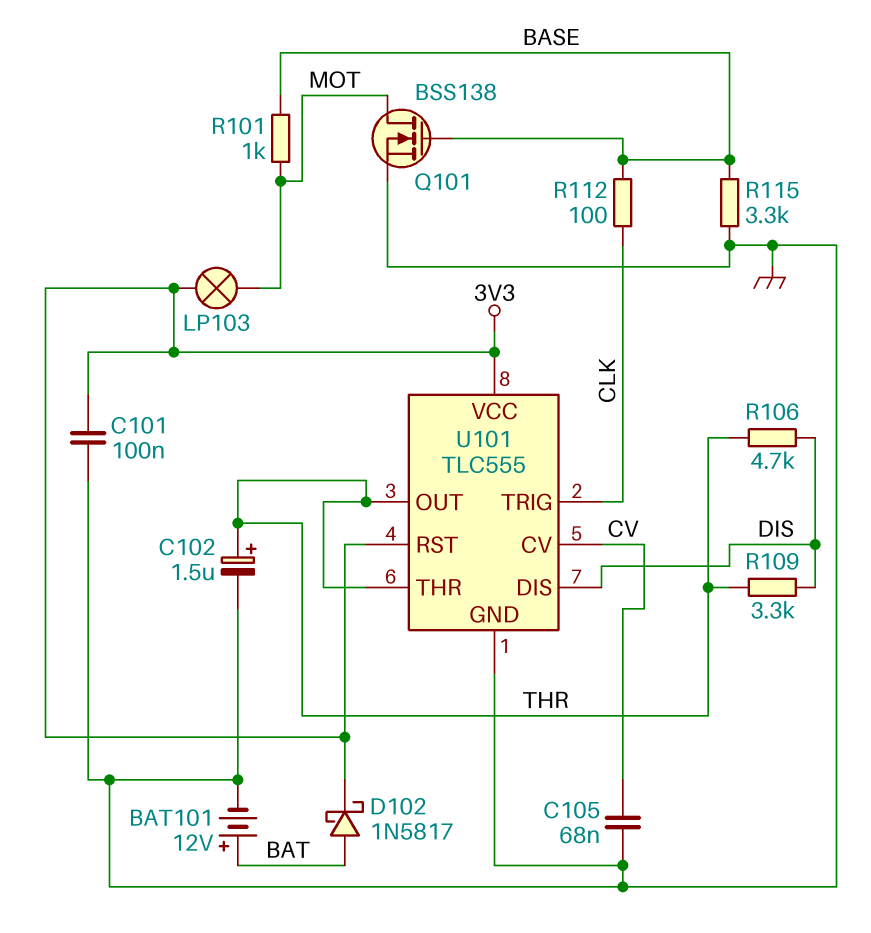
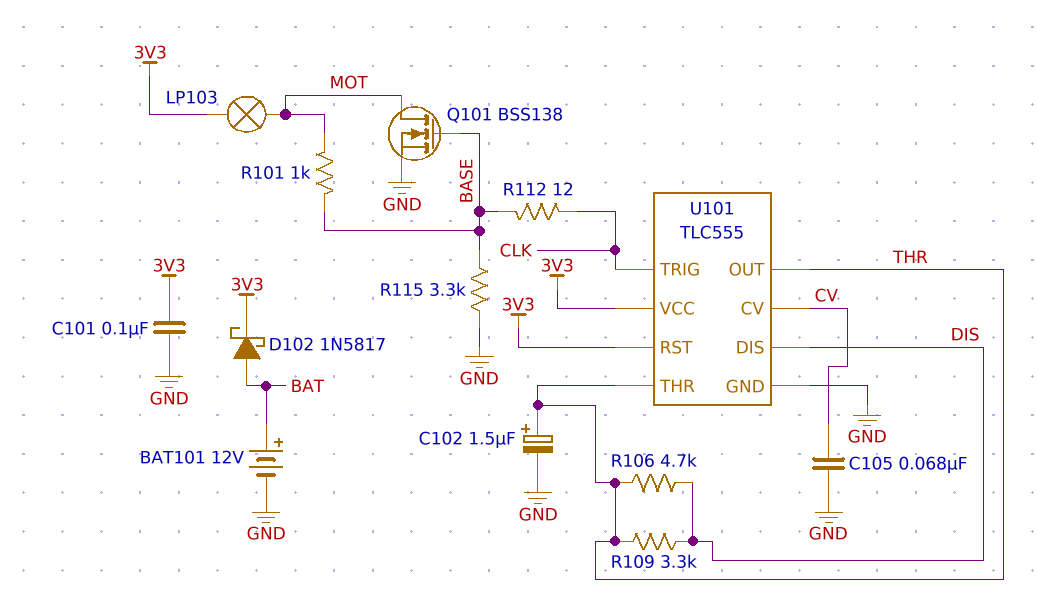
R112: 100 (BASE, CLK) -> 12 (BASE, CLK)

